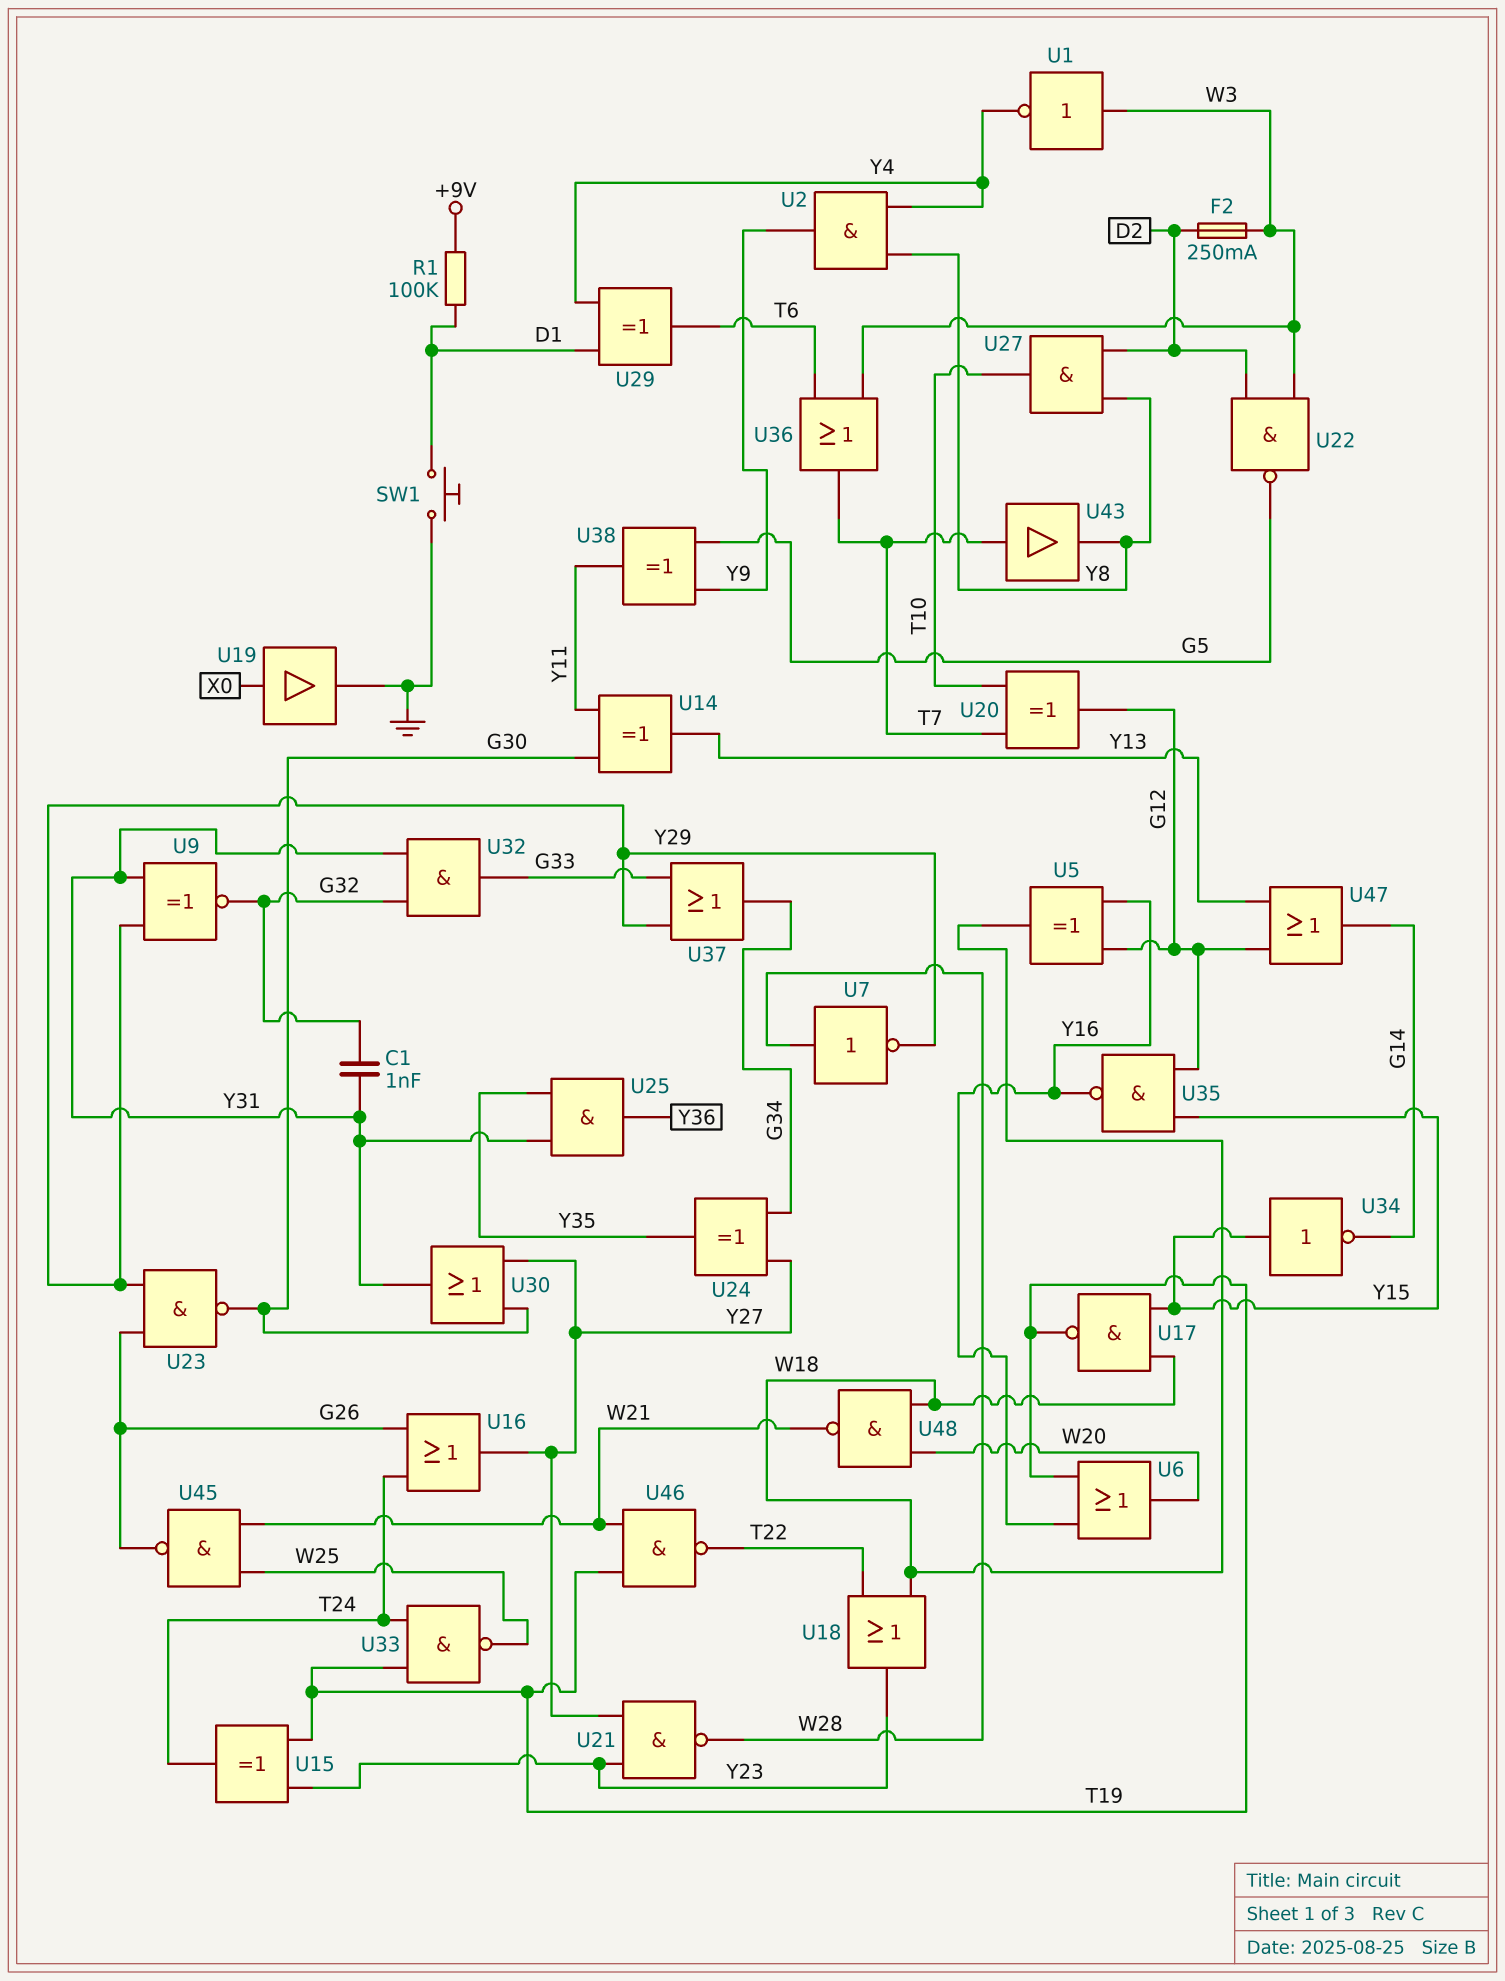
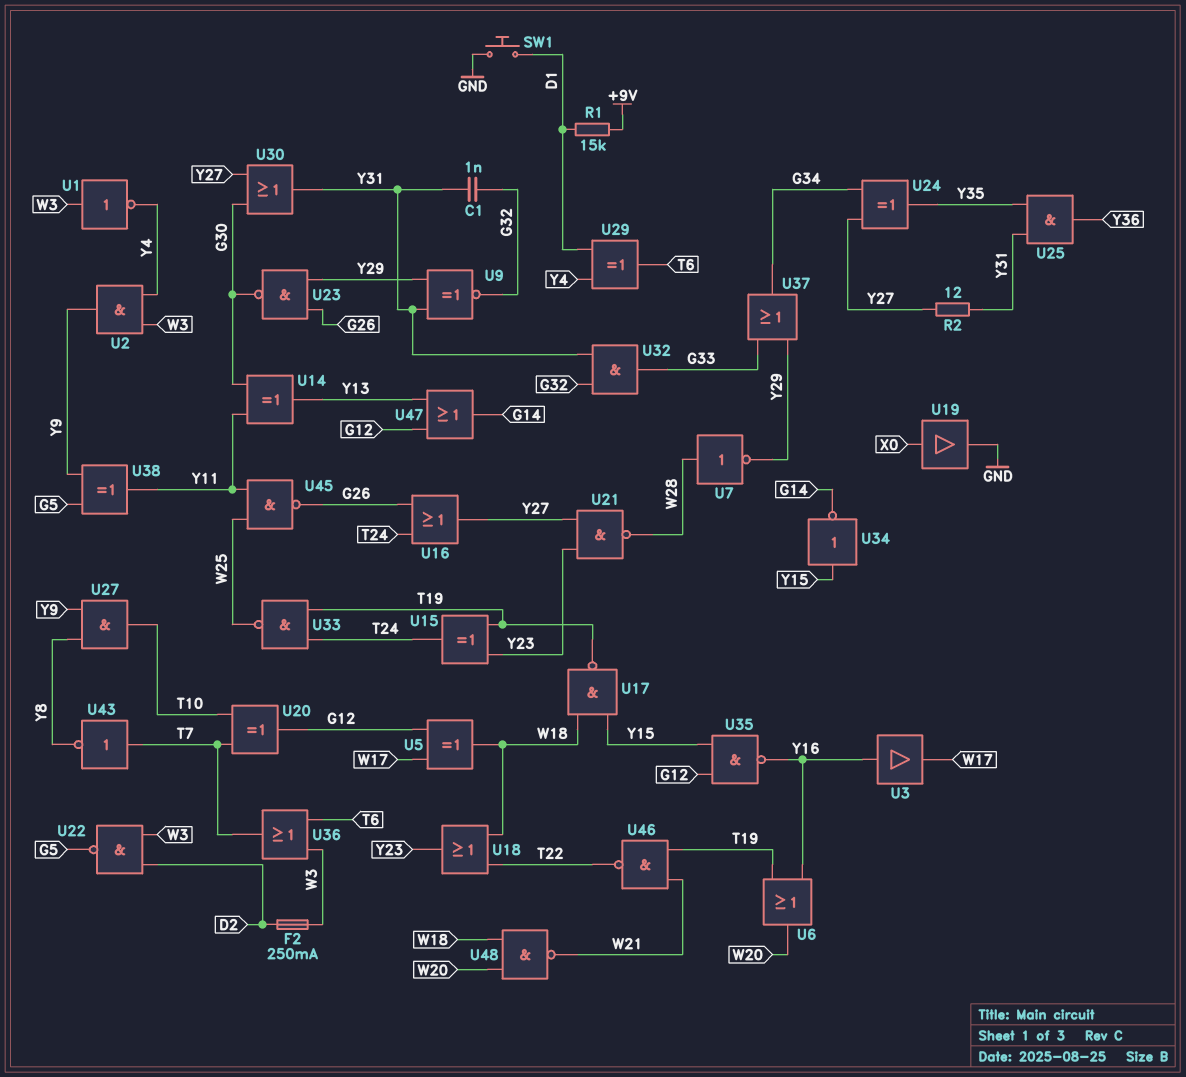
R1: 100k (+9V, D1) -> 15k (+9V, D1)
R2: none -> 12 (Y27, Y31)
U2: AND (in Y4, in Y8, out Y9) -> AND (in W3, in Y4, out Y9)
U3: none -> buffer (in Y16, out W17)
U5: XOR (in G12, in Y16, out W18) -> XOR (in G12, in W17, out W18)
U27: AND (in D2, in Y8, out T10) -> AND (in Y8, in Y9, out T10)
U43: buffer (in T7, out Y8) -> NOT (in T7, out Y8)
U45: NAND (in W21, in W25, out G26) -> NAND (in W25, in Y11, out G26)

